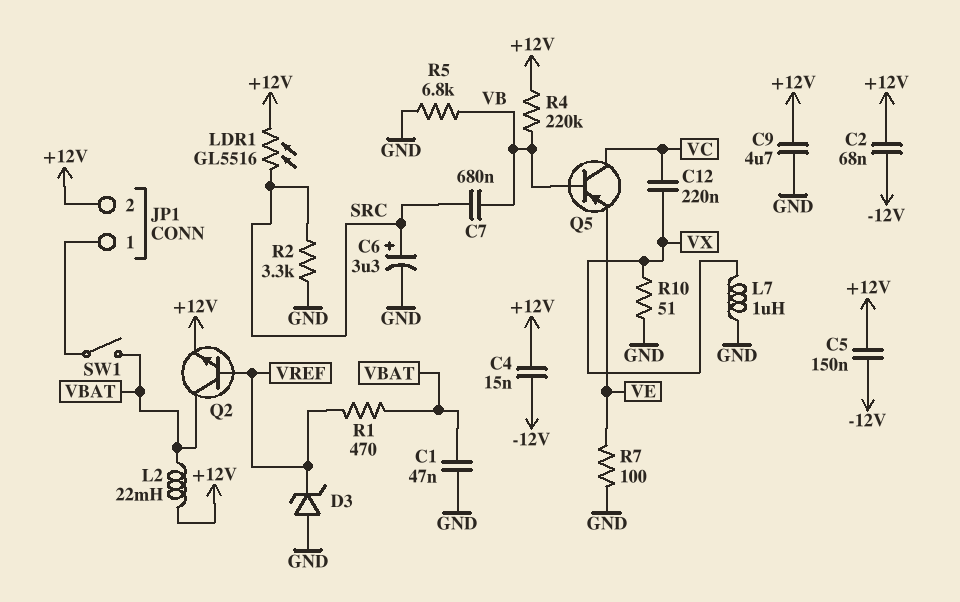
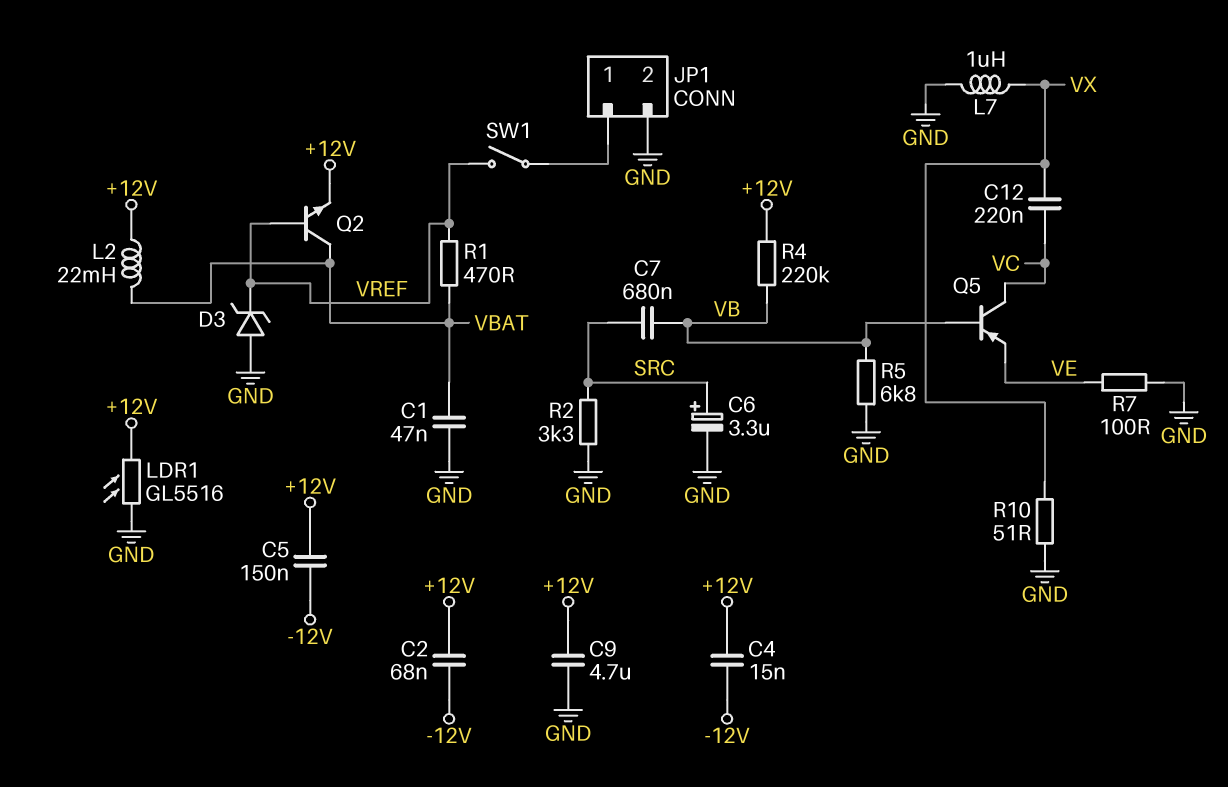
JP1 pin 2: +12V -> GND
LDR1: GL5516 (+12V, SRC) -> GL5516 (+12V, GND)
SW1: switch (JP1/1, VBAT) -> switch (JP1/1, VREF)

